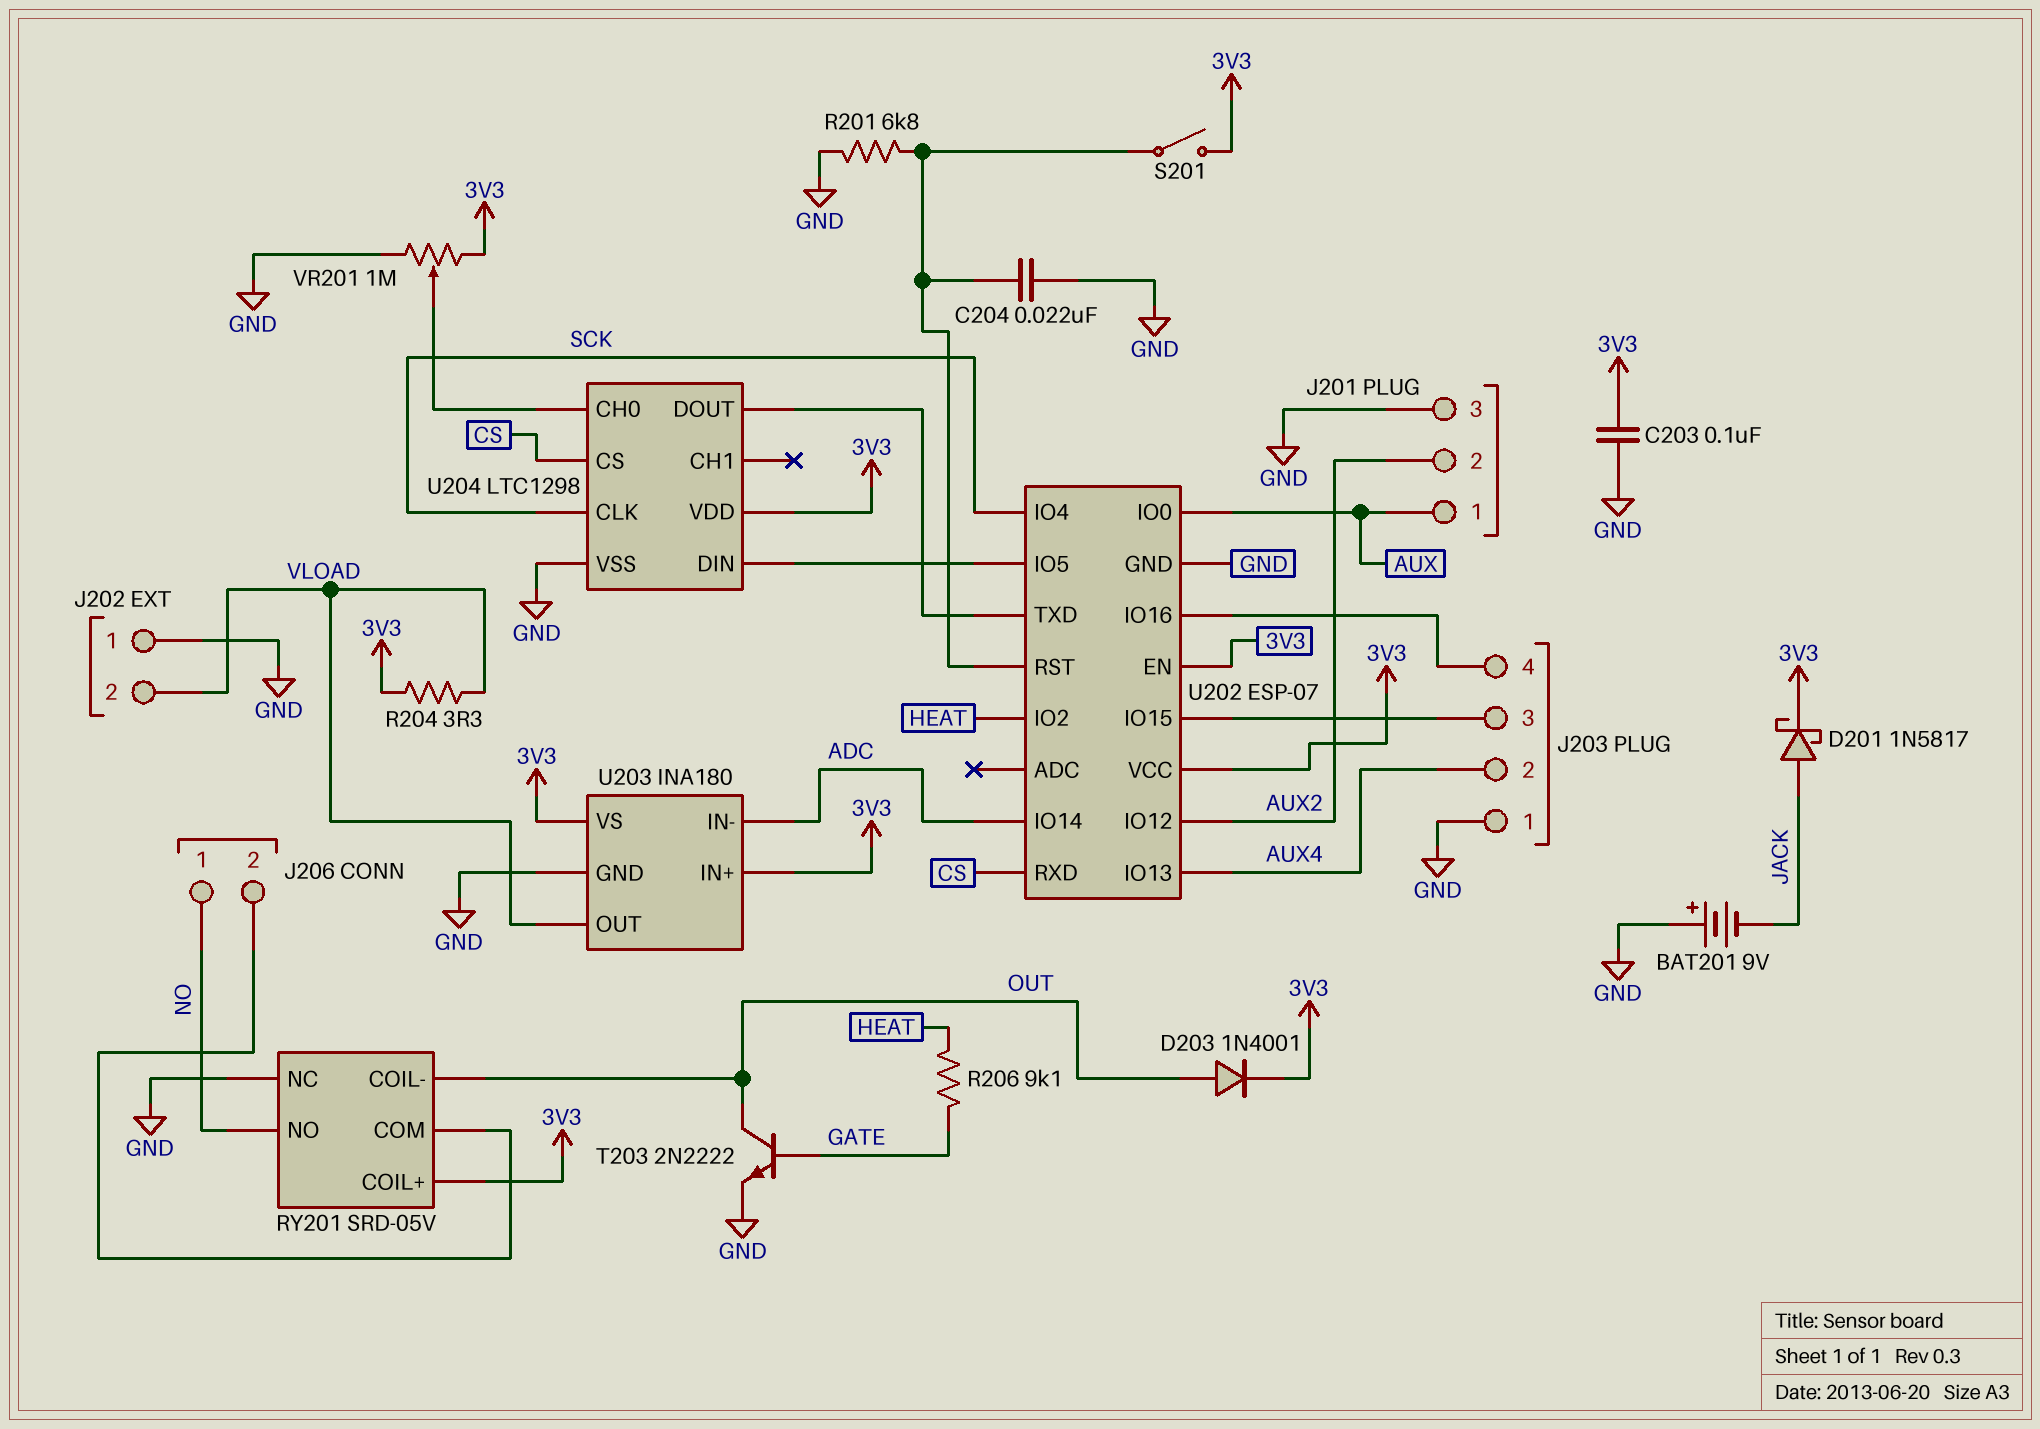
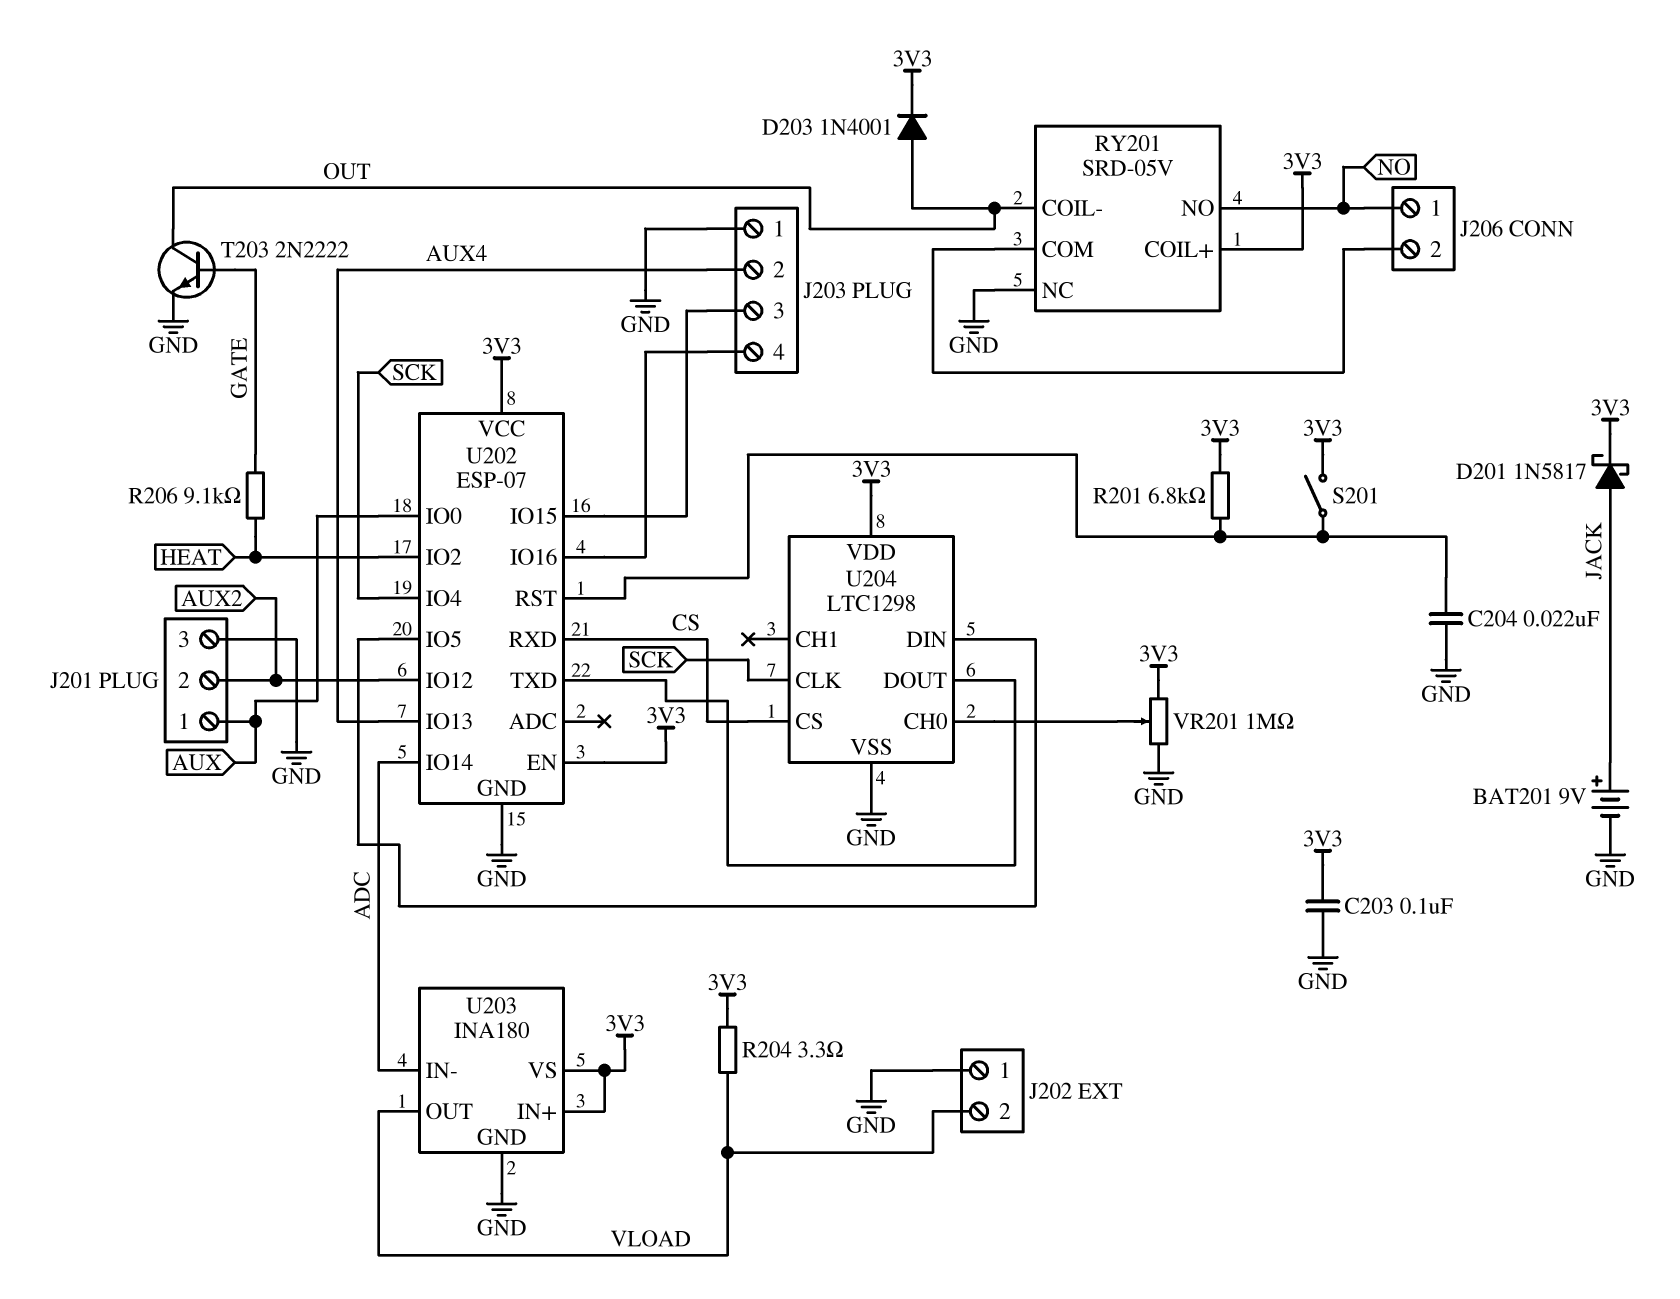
BAT201: 9V (plus GND, minus JACK) -> 9V (plus JACK, minus GND)
R201: 6.8k (GND, U202/RST) -> 6.8k (3V3, U202/RST)

